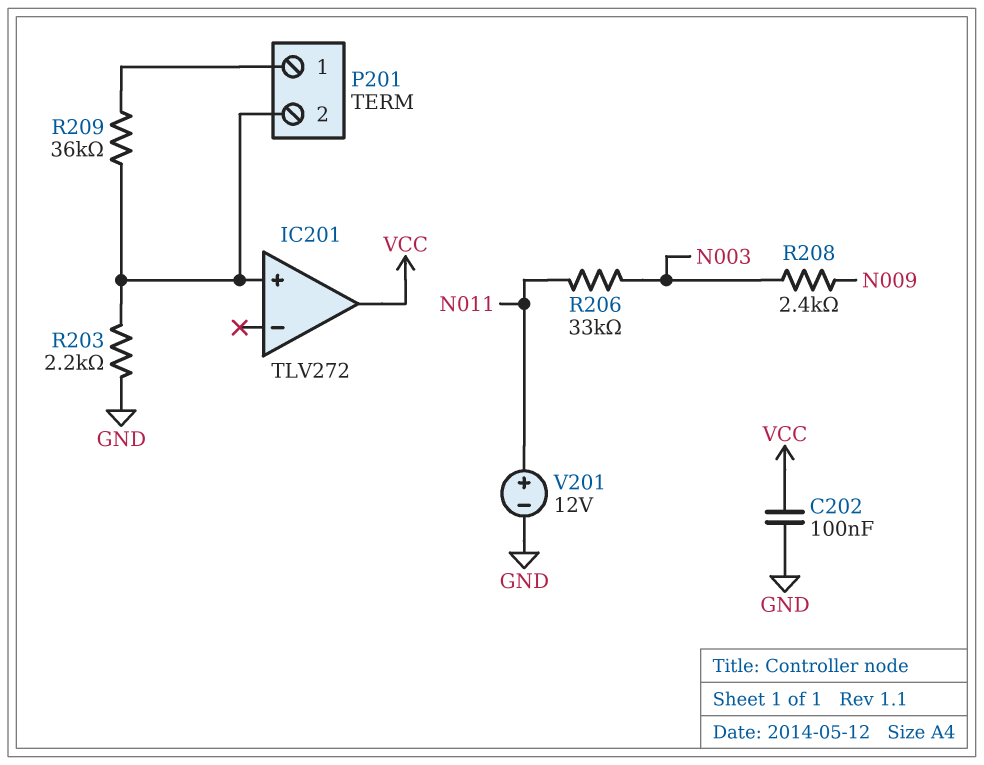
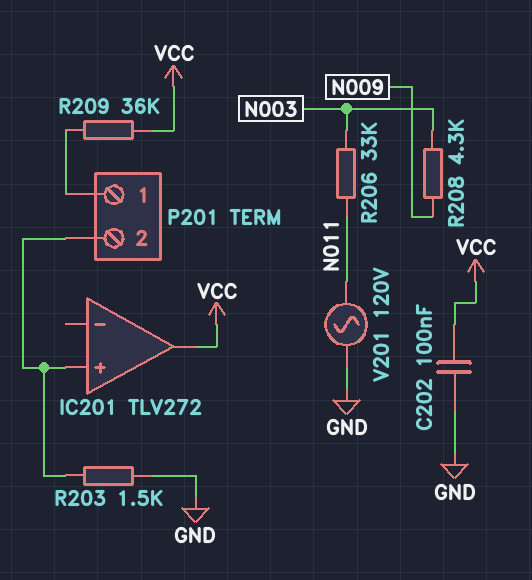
R203: 2.2k (GND, IC201/in+) -> 1.5k (GND, IC201/in+)
R208: 2.4k (N003, N009) -> 4.3k (N003, N009)
R209: 36k (IC201/in+, P201/1) -> 36k (P201/1, VCC)
V201: 12V (plus N011, minus GND) -> AC 120V (GND, N011)

